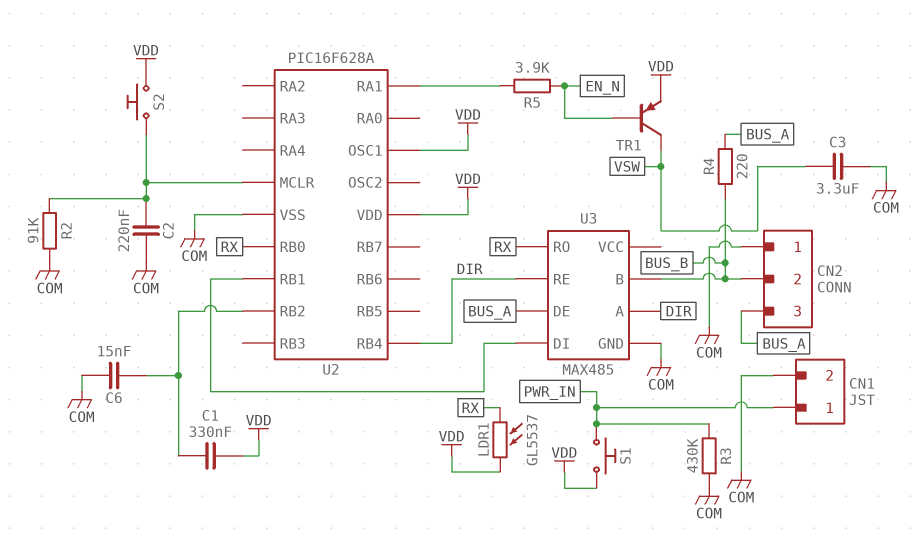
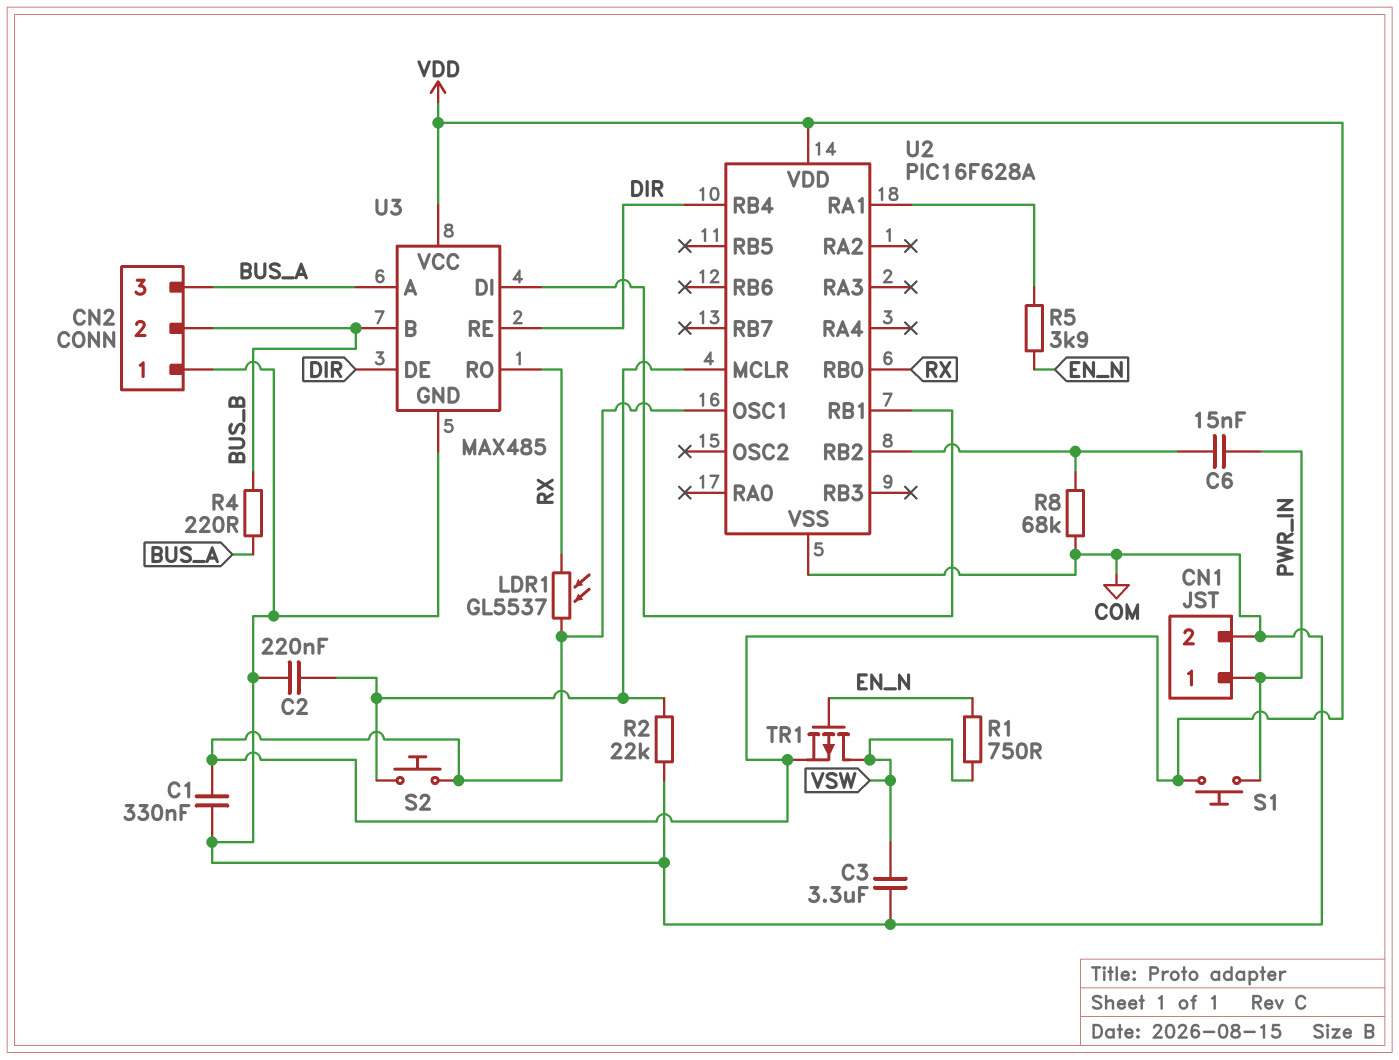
C1: 330nF (U2/RB2, VDD) -> 330nF (COM, VDD)
C6: 15nF (COM, U2/RB2) -> 15nF (PWR_IN, U2/RB2)
R1: none -> 750 (EN_N, VSW)
R2: 91k (COM, U2/MCLR) -> 22k (COM, U2/MCLR)
R3: 430k (COM, PWR_IN) -> none
R8: none -> 68k (COM, U2/RB2)
TR1: PNP (B EN_N, C VSW, E VDD) -> PMOS (G EN_N, D VSW, S VDD)
U3 pin A: DIR -> BUS_A
U3 pin DE: BUS_A -> DIR
U3 pin VCC: none -> VDD

